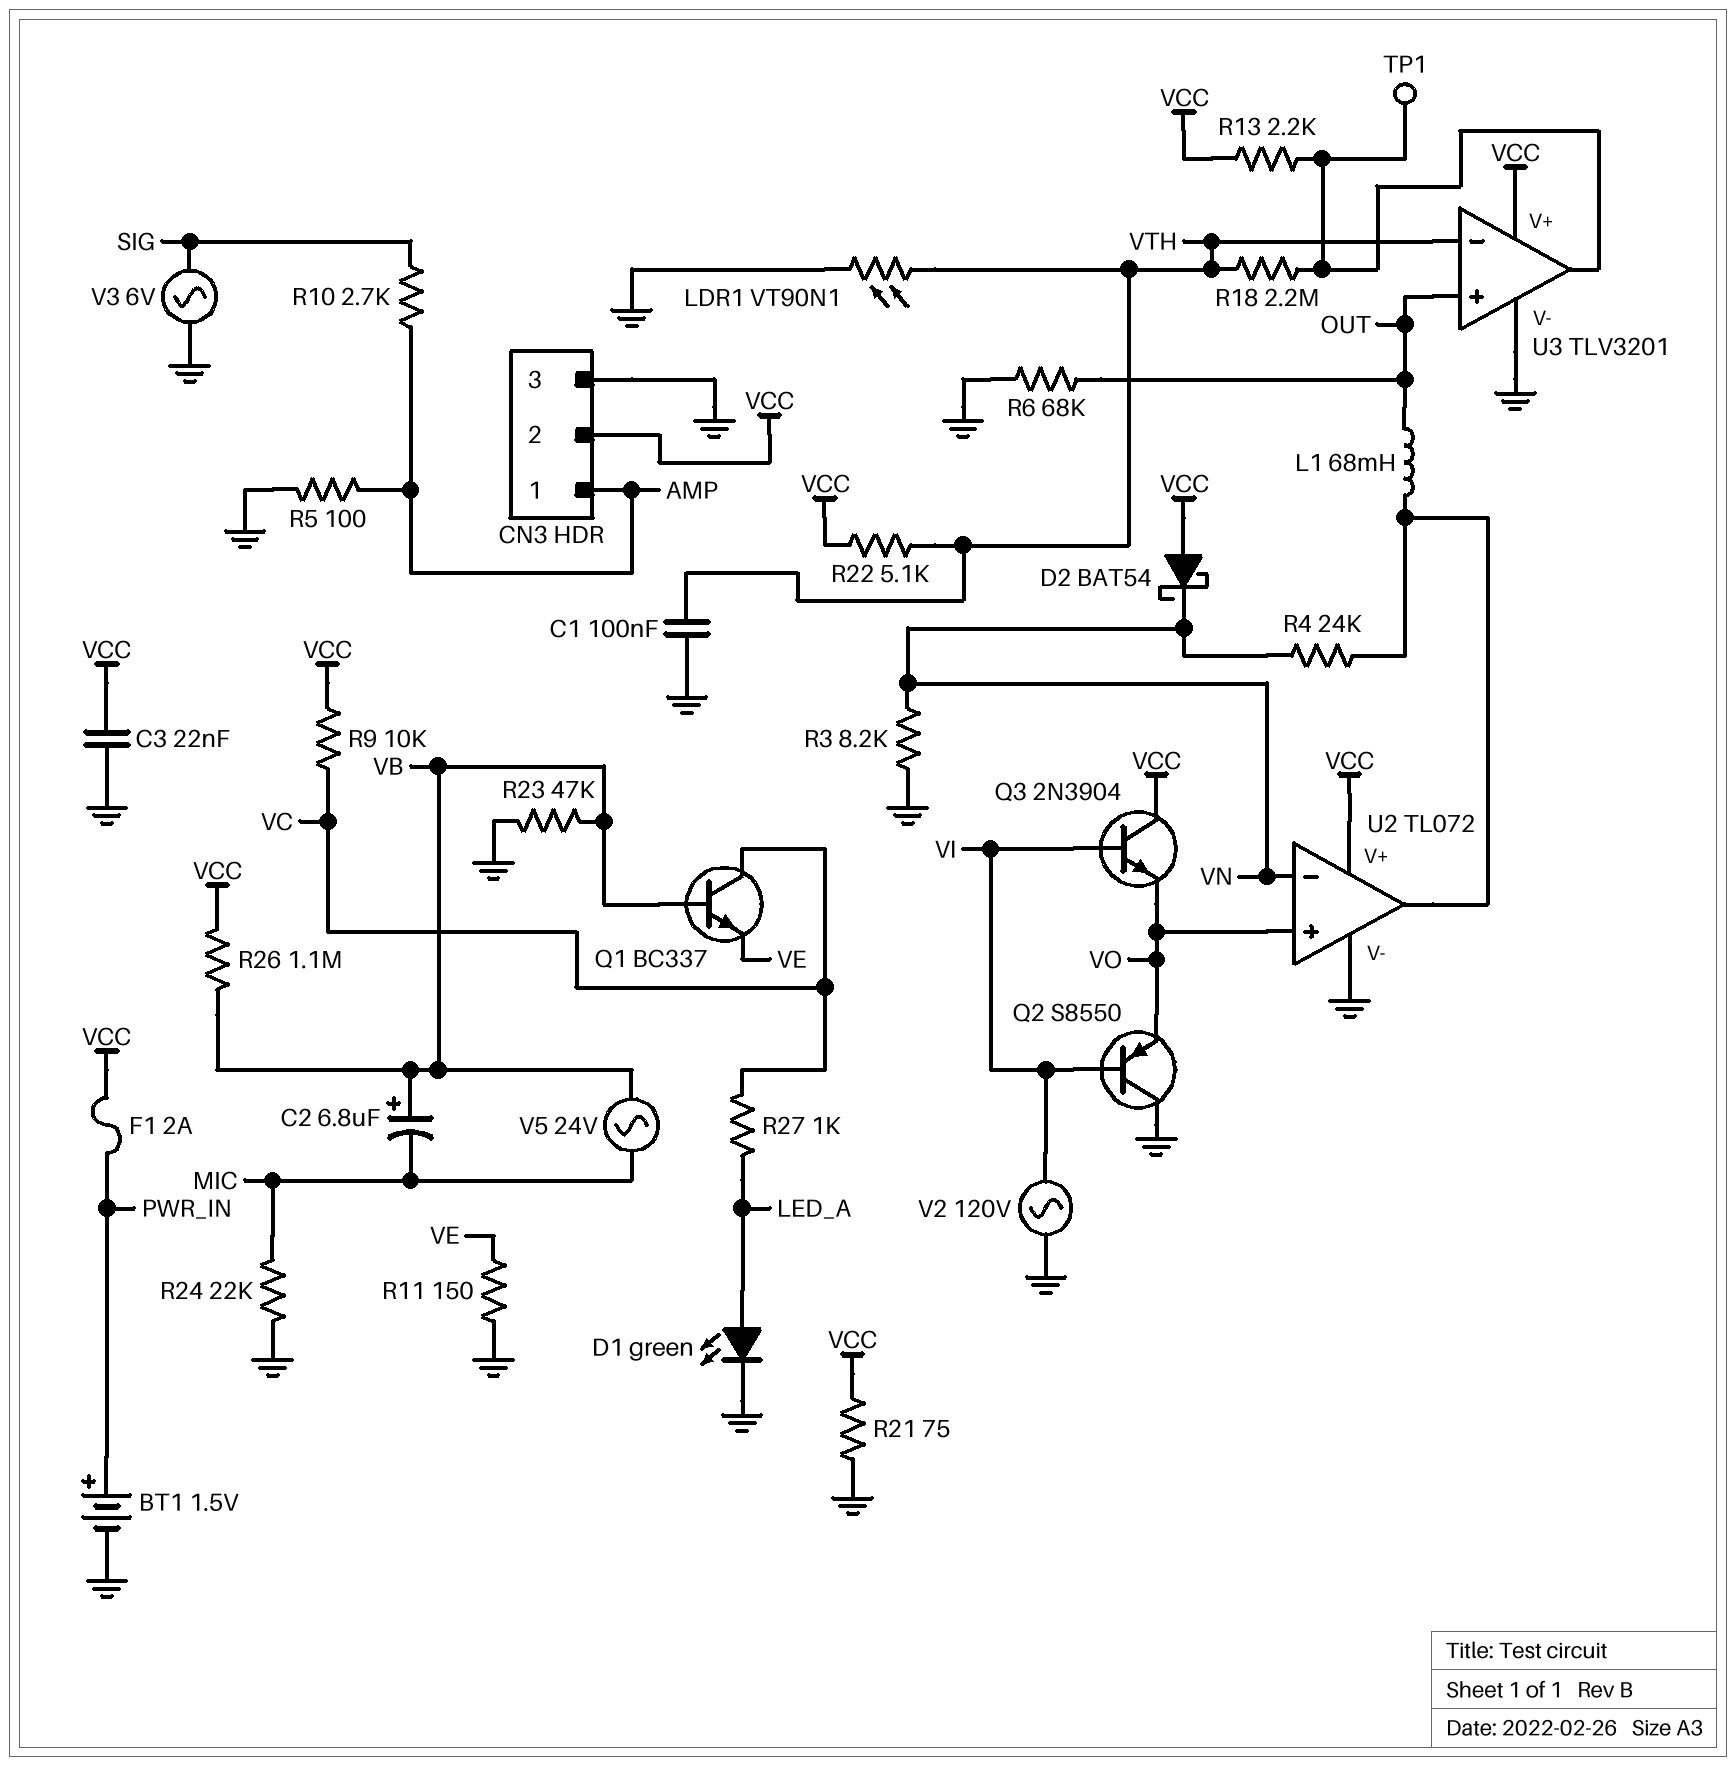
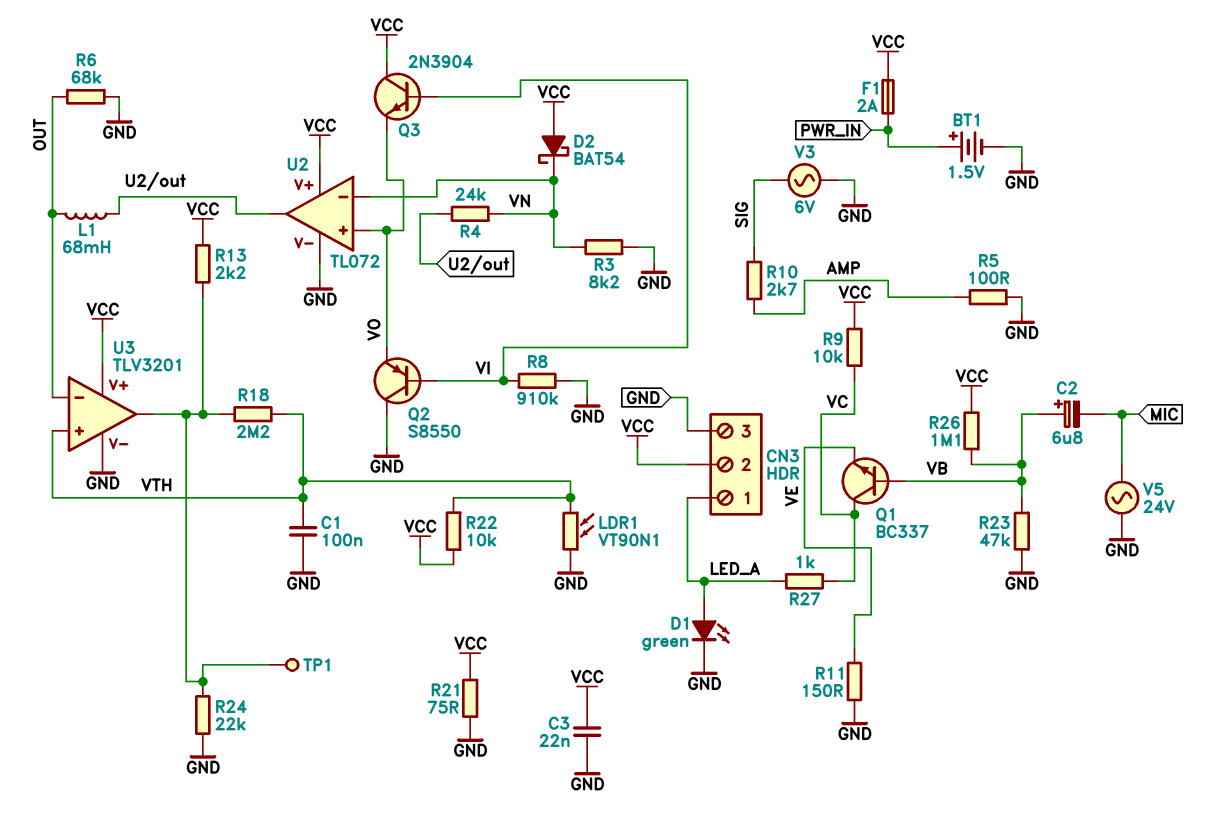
CN3 pin 1: AMP -> LED_A
R8: none -> 910k (GND, VI)
R22: 5.1k (VCC, VTH) -> 10k (VCC, VTH)
R24: 22k (GND, MIC) -> 22k (GND, U3/out)
U3 pin in+: OUT -> VTH
U3 pin in-: VTH -> OUT
V2: AC 120V (GND, VI) -> none
V5: AC 24V (MIC, VB) -> AC 24V (GND, MIC)

